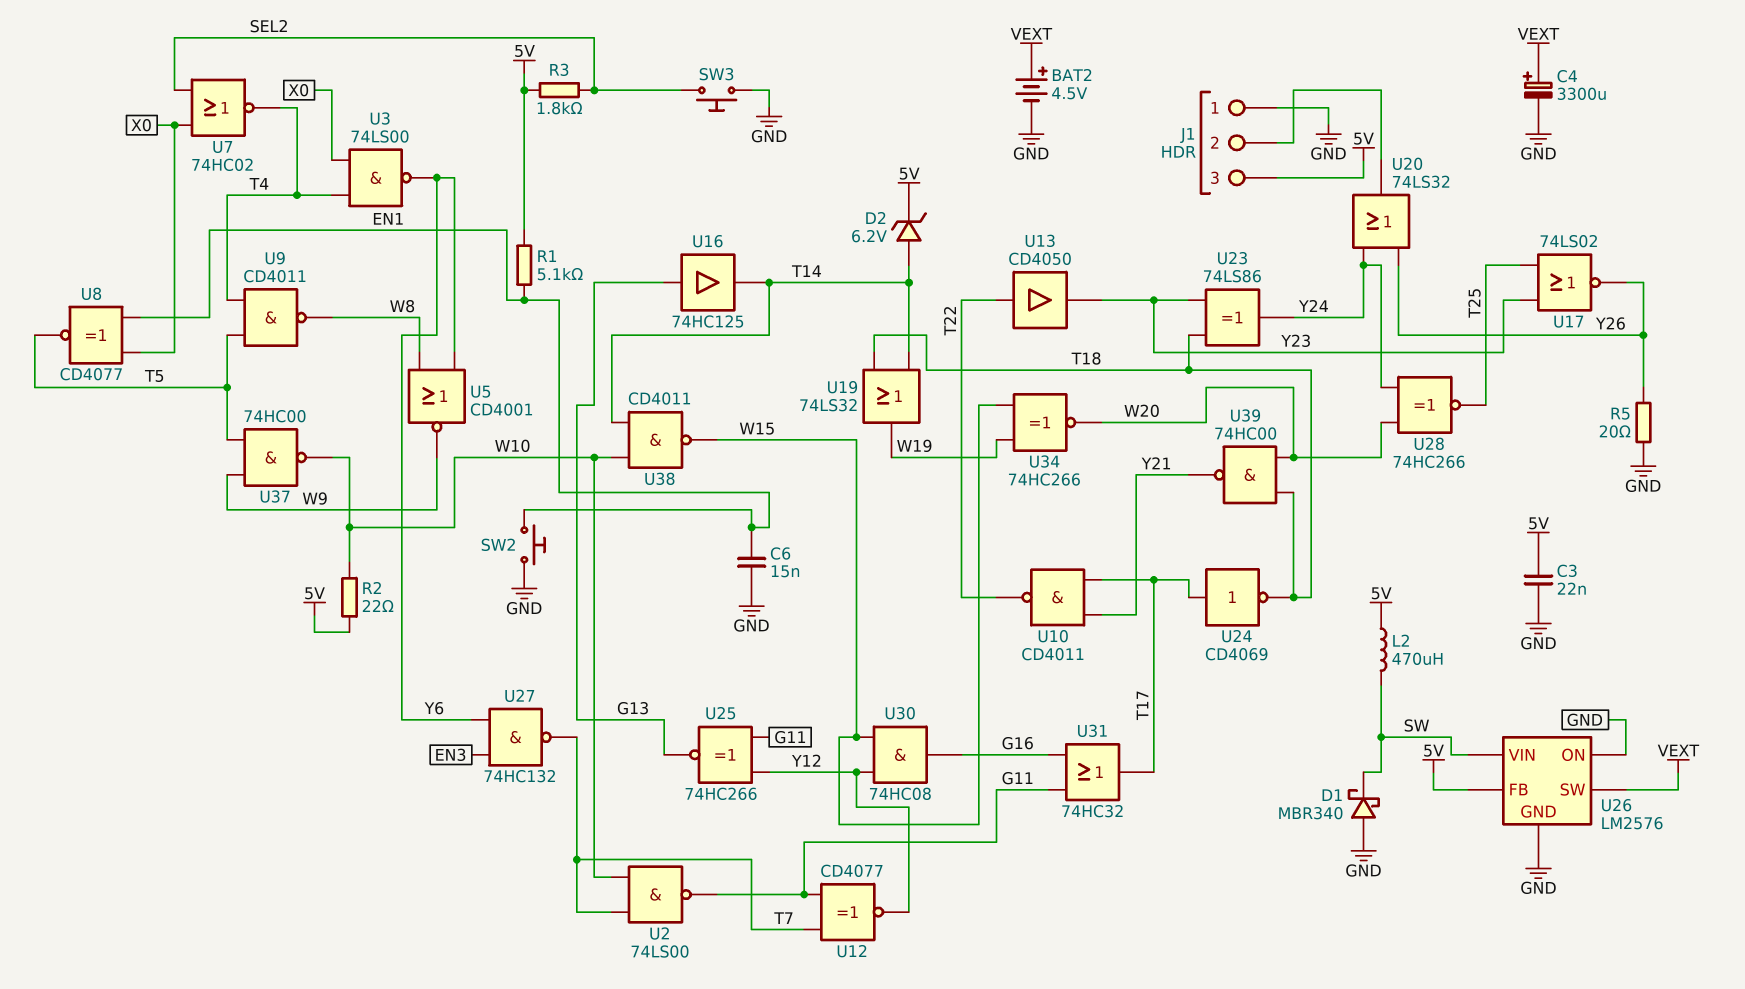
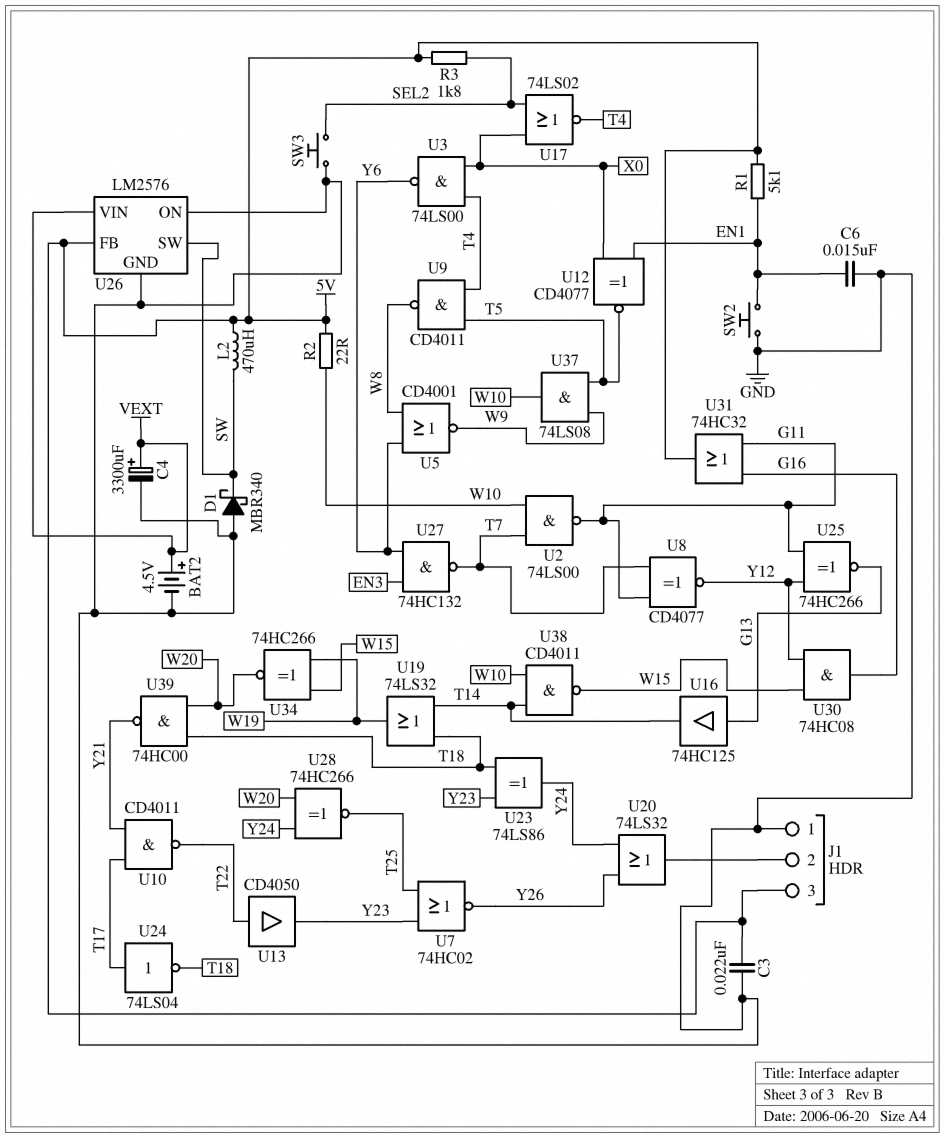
D2: zener 6.2V (A T14, K 5V) -> none
R5: 20 (GND, Y26) -> none
U7: NOR 74HC02 (in SEL2, in X0, out T4) -> NOR 74HC02 (in T25, in Y23, out Y26)
U8: XNOR CD4077 (in EN1, in X0, out T5) -> XNOR CD4077 (in G11, in T7, out Y12)
U12: XNOR CD4077 (in G11, in T7, out Y12) -> XNOR CD4077 (in EN1, in X0, out T5)
U17: NOR 74LS02 (in T25, in Y23, out Y26) -> NOR 74LS02 (in SEL2, in X0, out T4)
U24: NOT CD4069 (in T17, out T18) -> NOT 74LS04 (in T17, out T18)
U26 pin SW: VEXT -> SW
U26 pin VIN: SW -> VEXT
U31: OR 74HC32 (in G11, in G16, out T17) -> OR 74HC32 (in G11, in G16, out 5V)
U37: NAND 74HC00 (in T5, in W9, out W10) -> AND 74LS08 (in T5, in W9, out W10)

